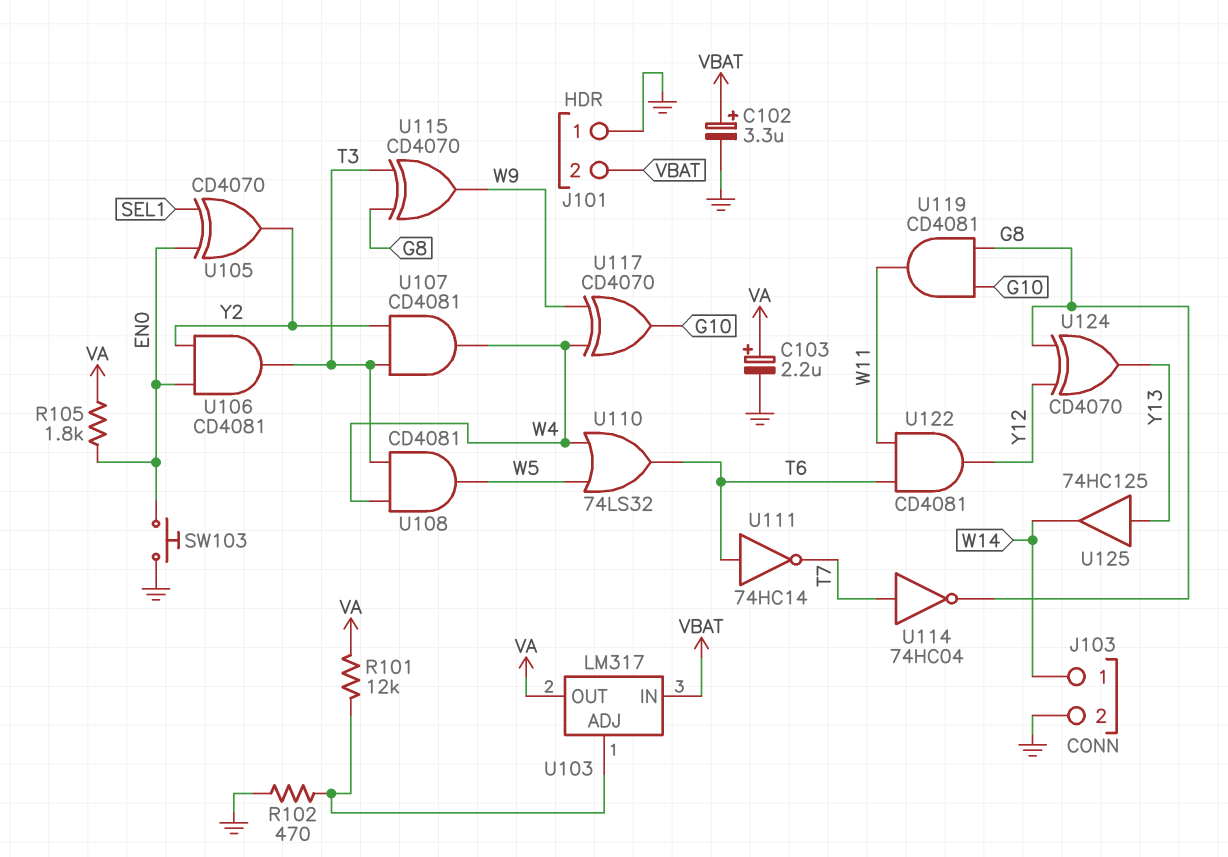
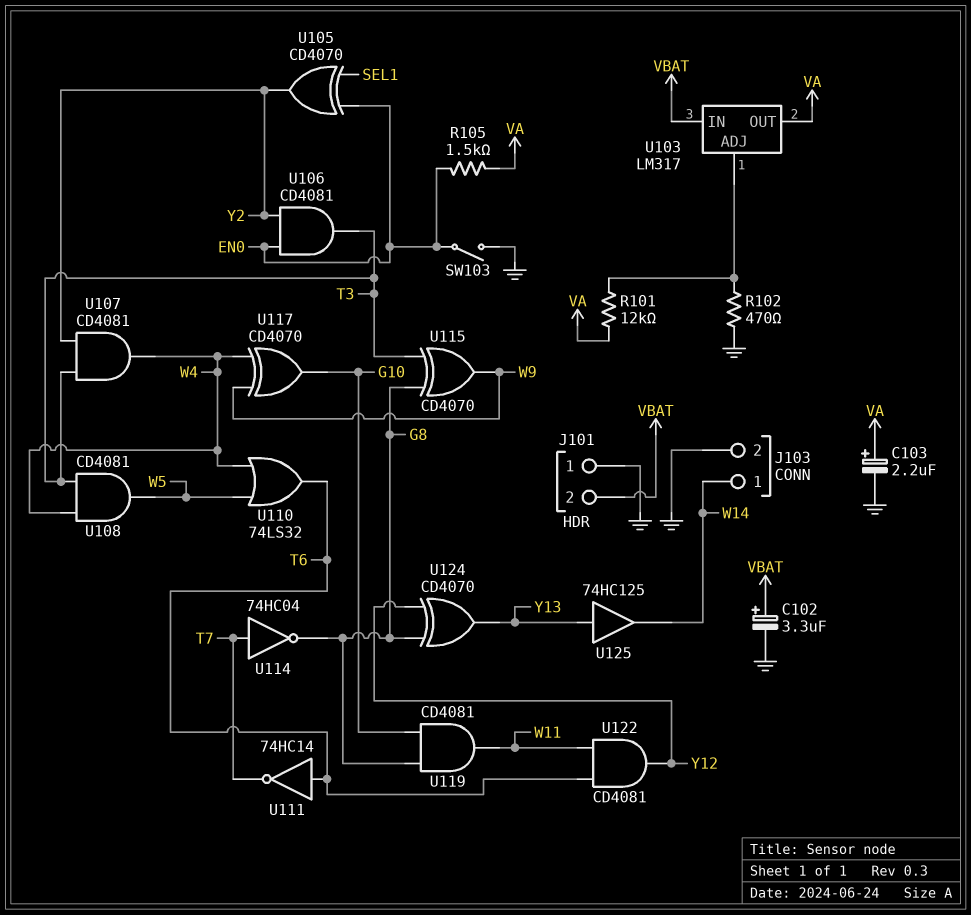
R105: 1.8k (EN0, VA) -> 1.5k (EN0, VA)
SW103: button (EN0, GND) -> switch (EN0, GND)

